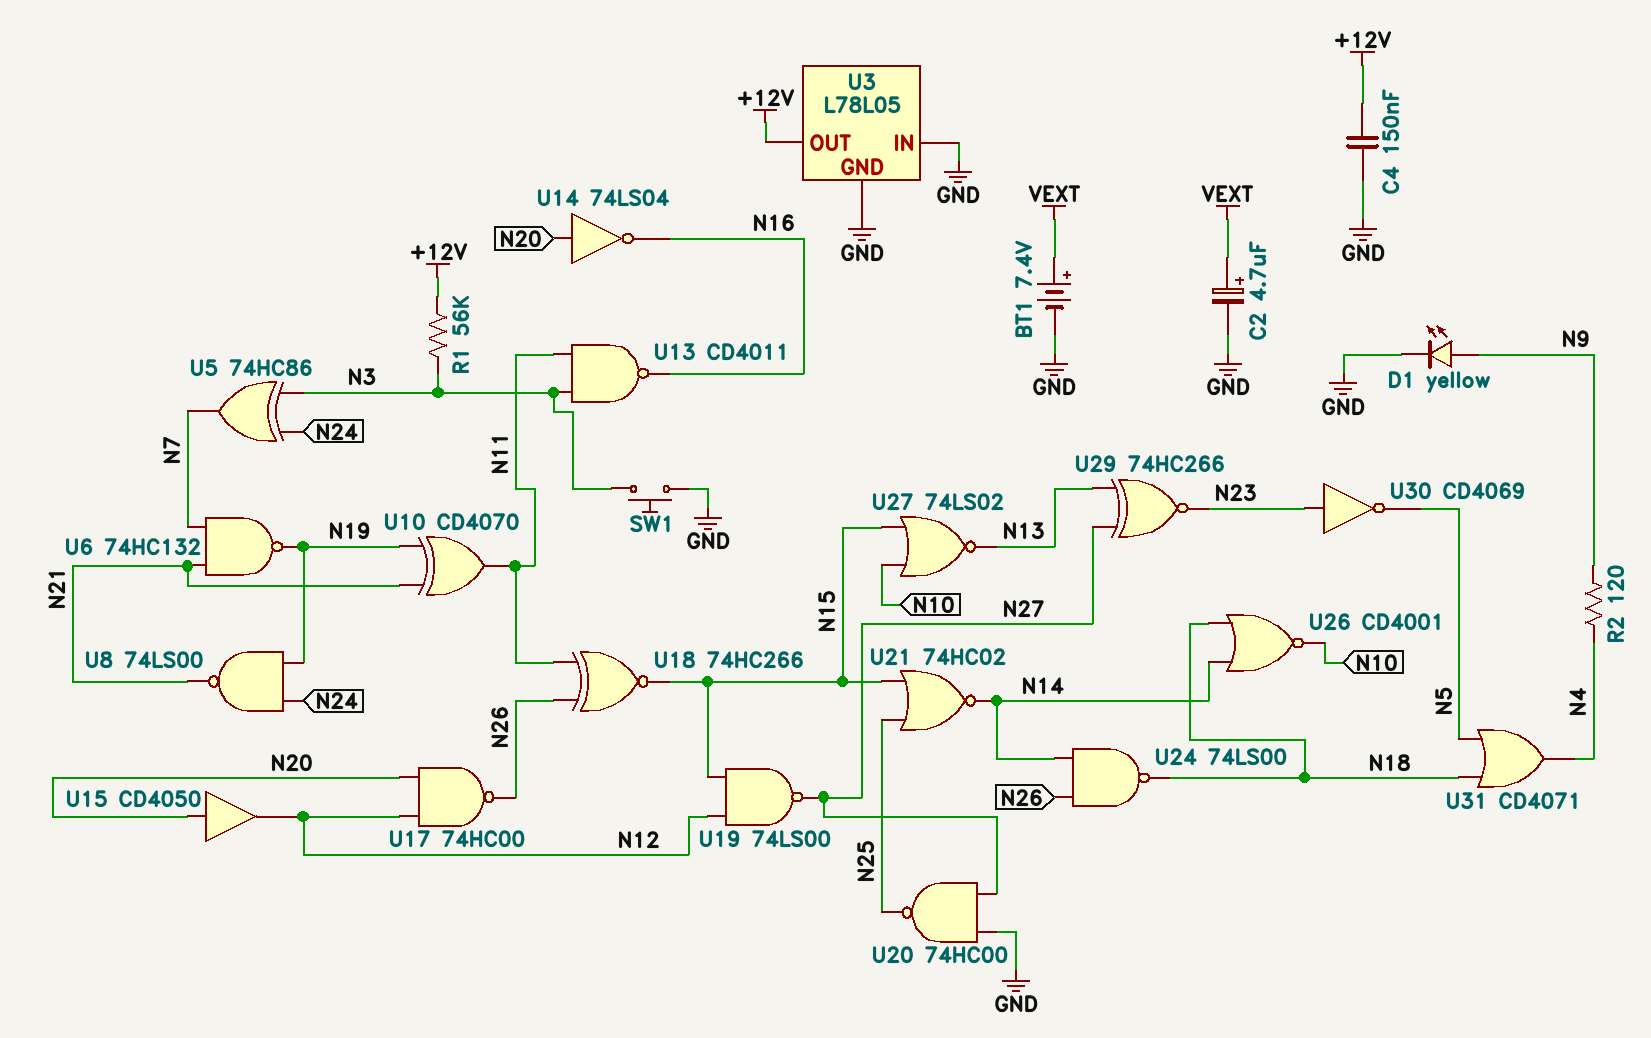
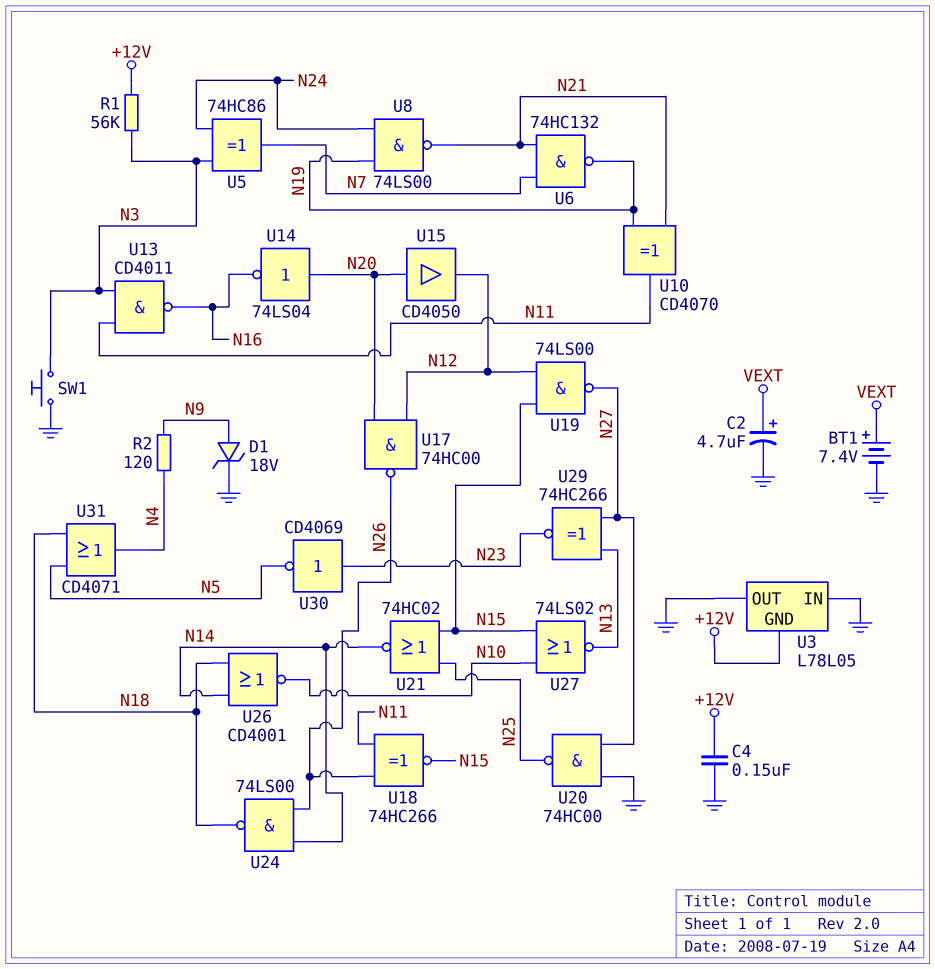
D1: LED yellow (A N9, K GND) -> zener 18V (A N9, K GND)
U3 pin GND: GND -> +12V
U3 pin OUT: +12V -> GND

